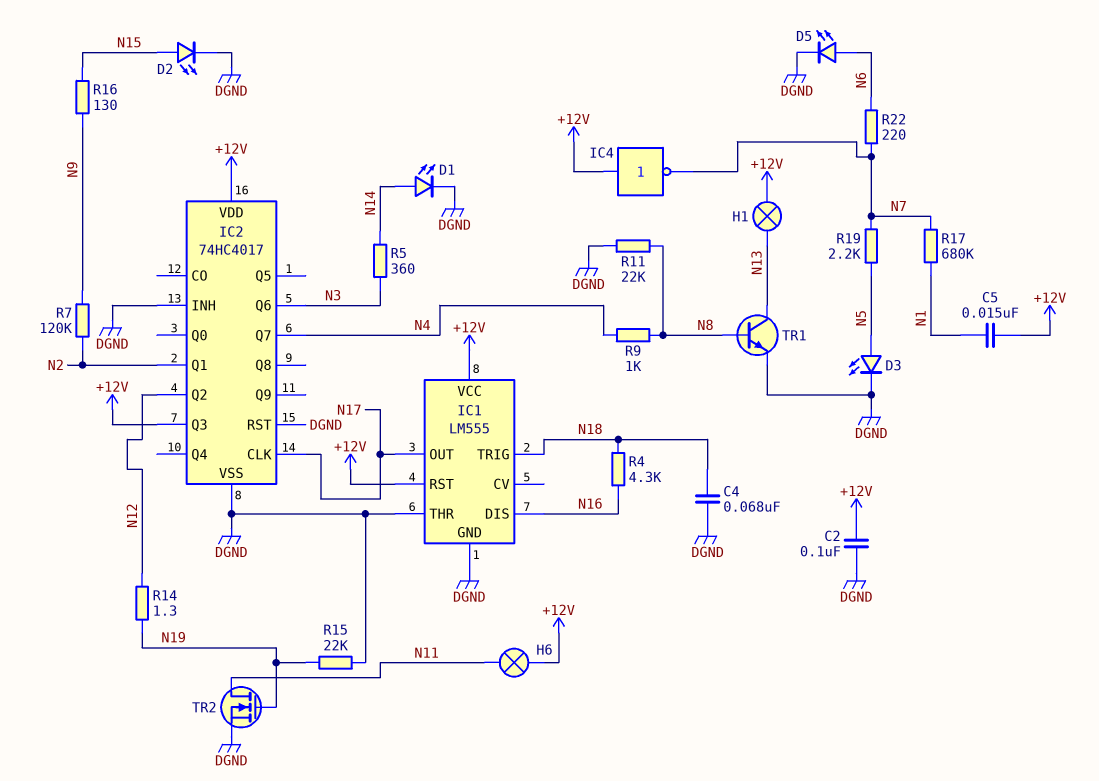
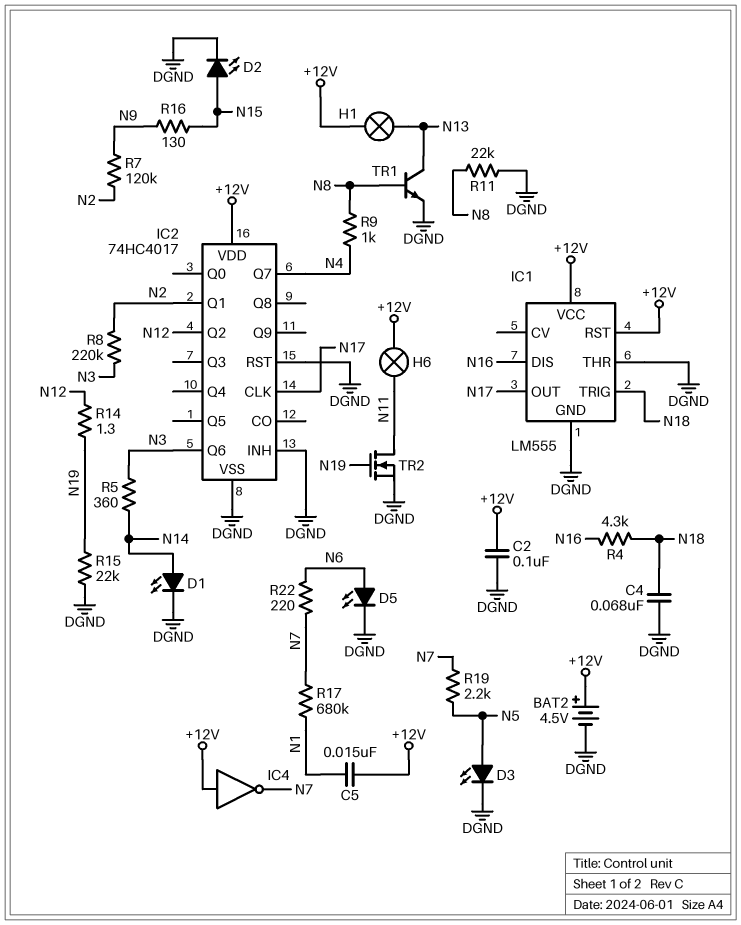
BAT2: none -> 4.5V (plus +12V, minus DGND)
IC2 pin Q3: +12V -> none
R8: none -> 220k (N2, N3)

